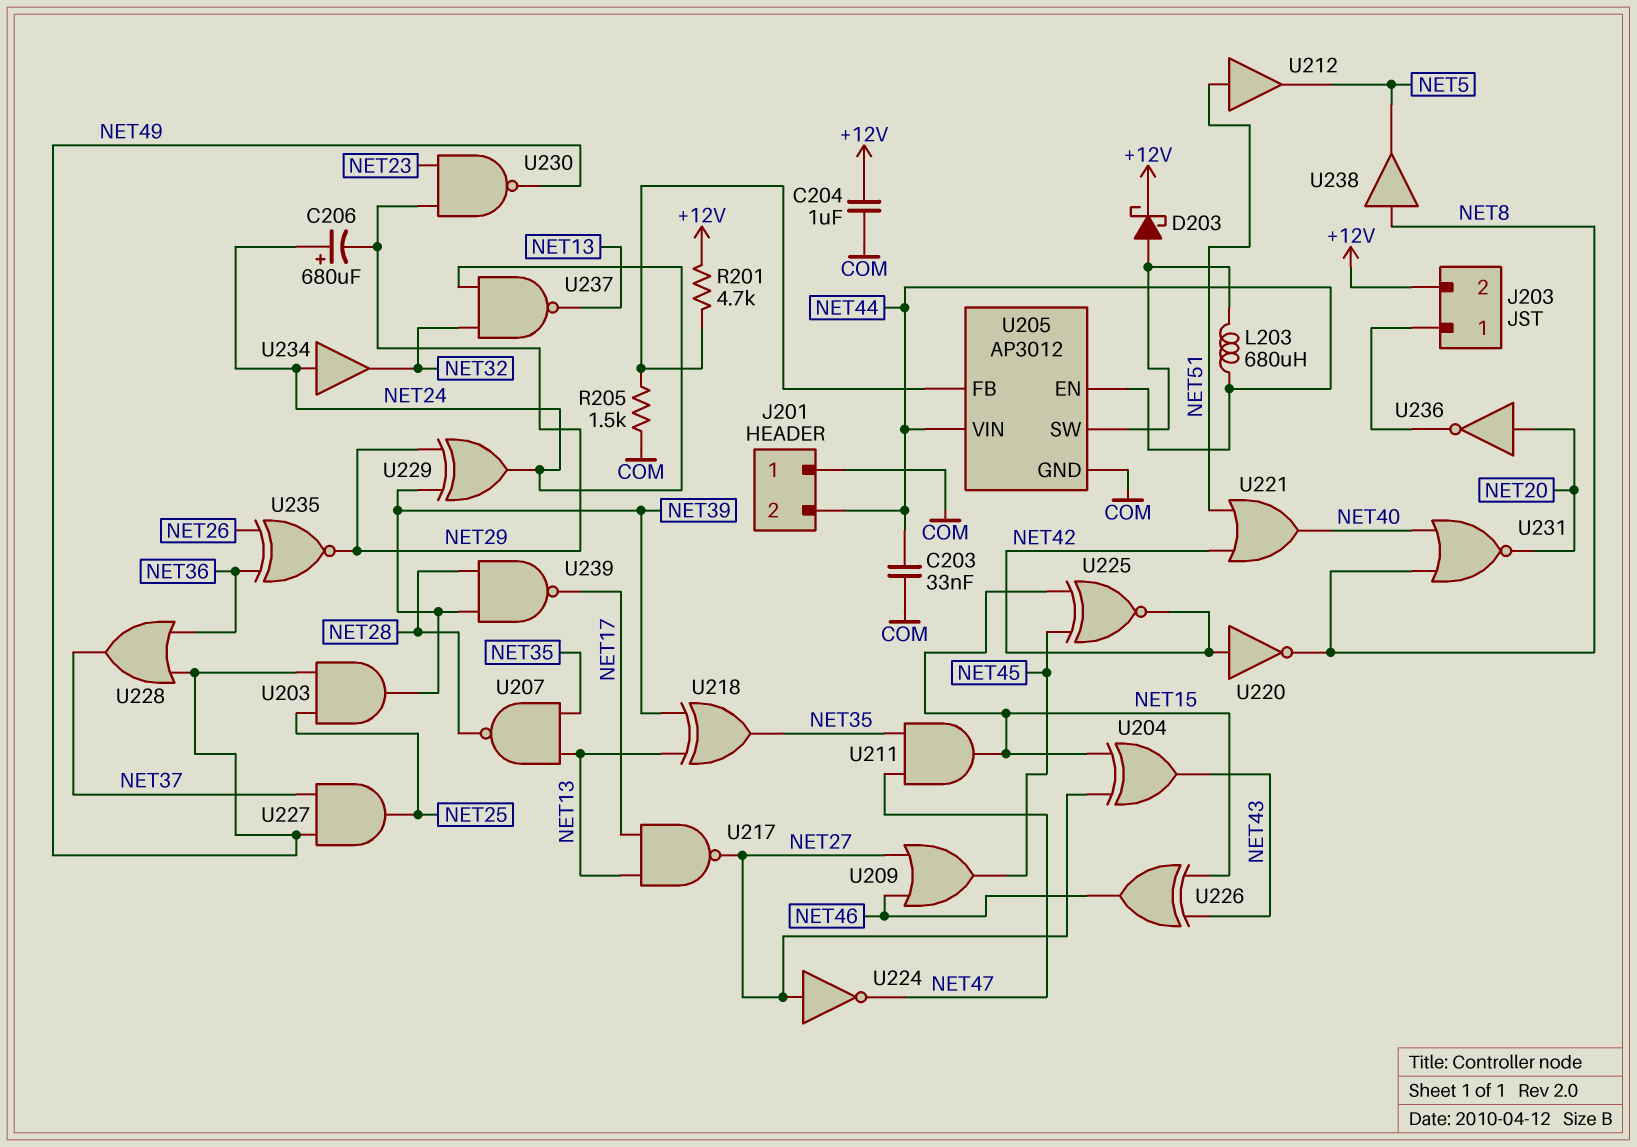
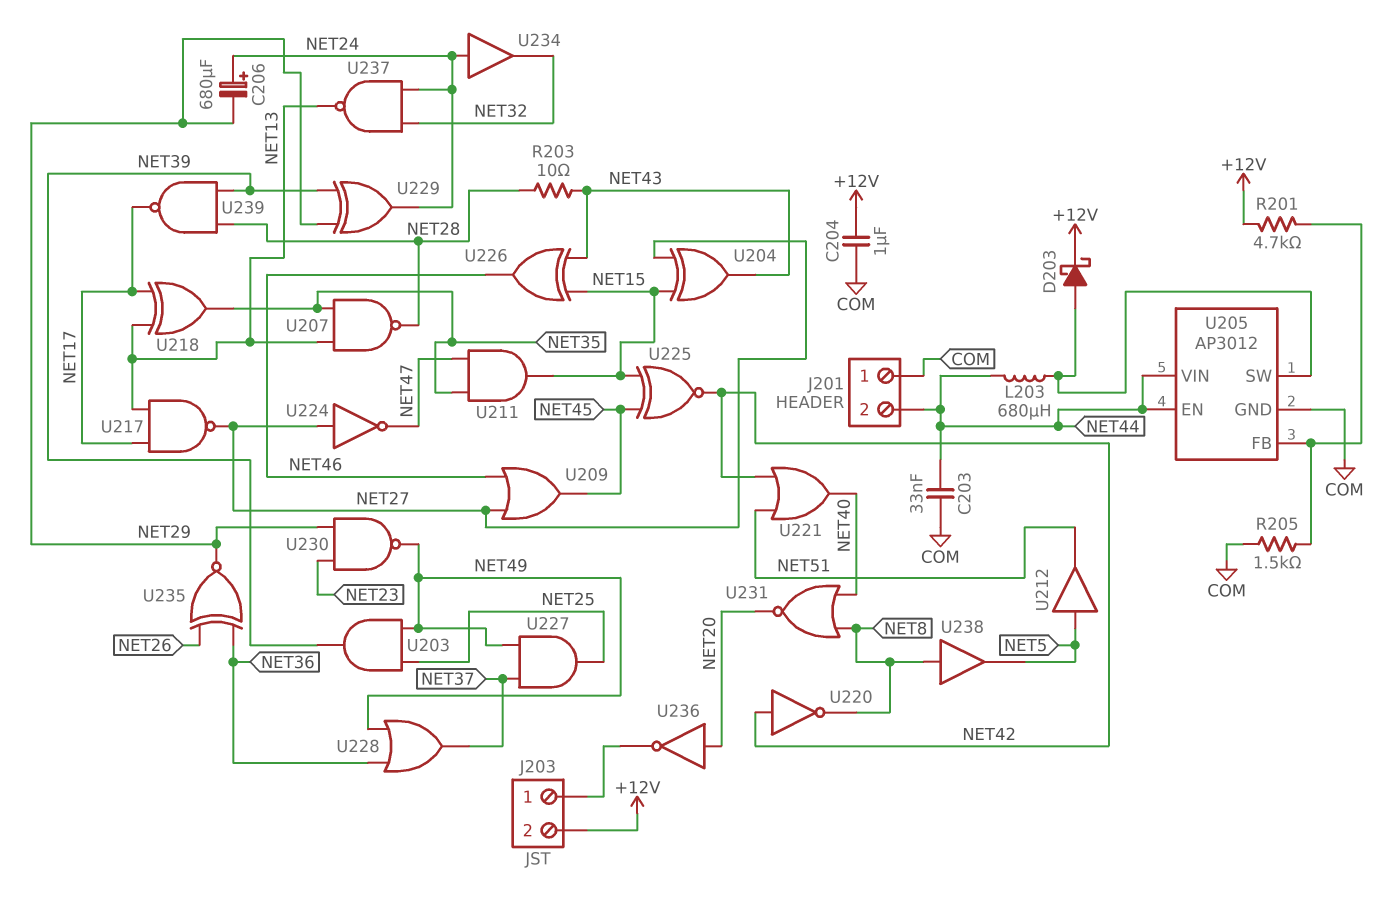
R203: none -> 10 (NET28, NET43)
U212: buffer (in NET51, out NET5) -> buffer (in NET5, out NET51)
U218: XOR (in NET13, in NET39, out NET35) -> XOR (in NET13, in NET17, out NET35)

